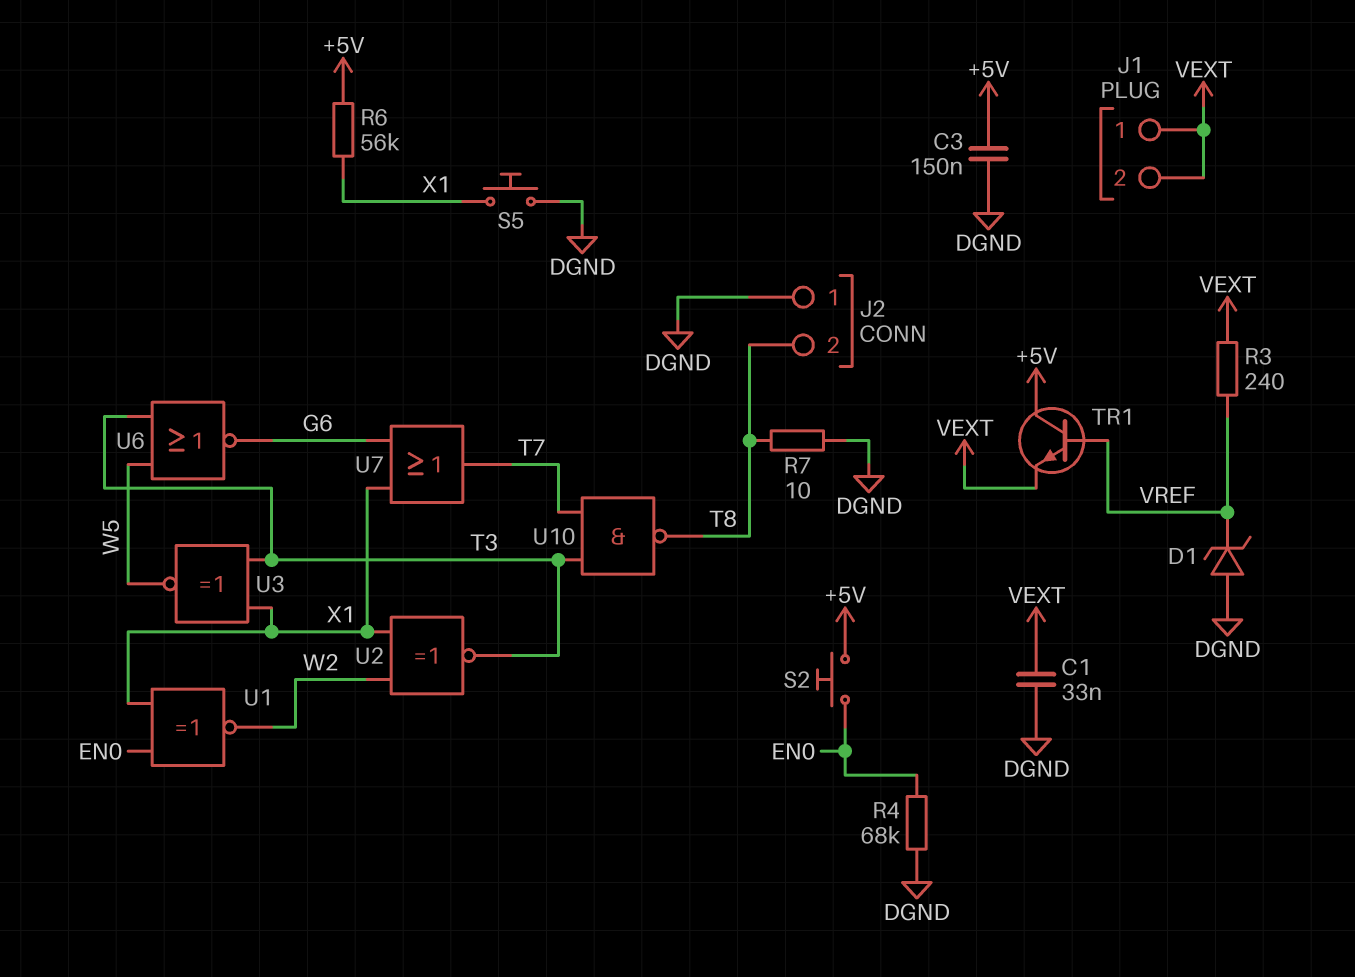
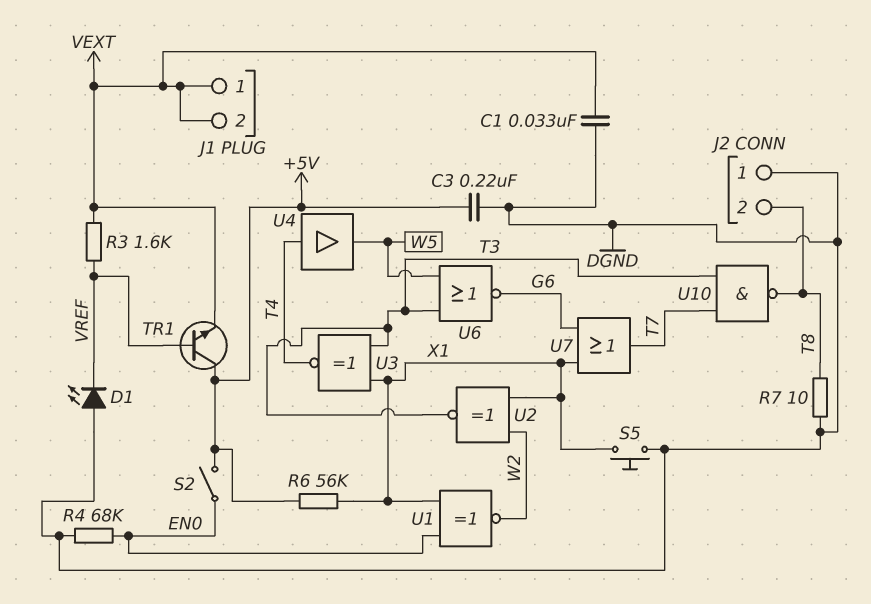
C3: 150nF (+5V, DGND) -> 220nF (+5V, DGND)
D1: zener (A DGND, K VREF) -> LED (A DGND, K VREF)
R3: 240 (VEXT, VREF) -> 1.6k (VEXT, VREF)
S2: button (+5V, EN0) -> switch (+5V, EN0)
U3: XNOR (in T3, in X1, out W5) -> XNOR (in T3, in X1, out T4)
U4: none -> buffer (in T4, out W5)

